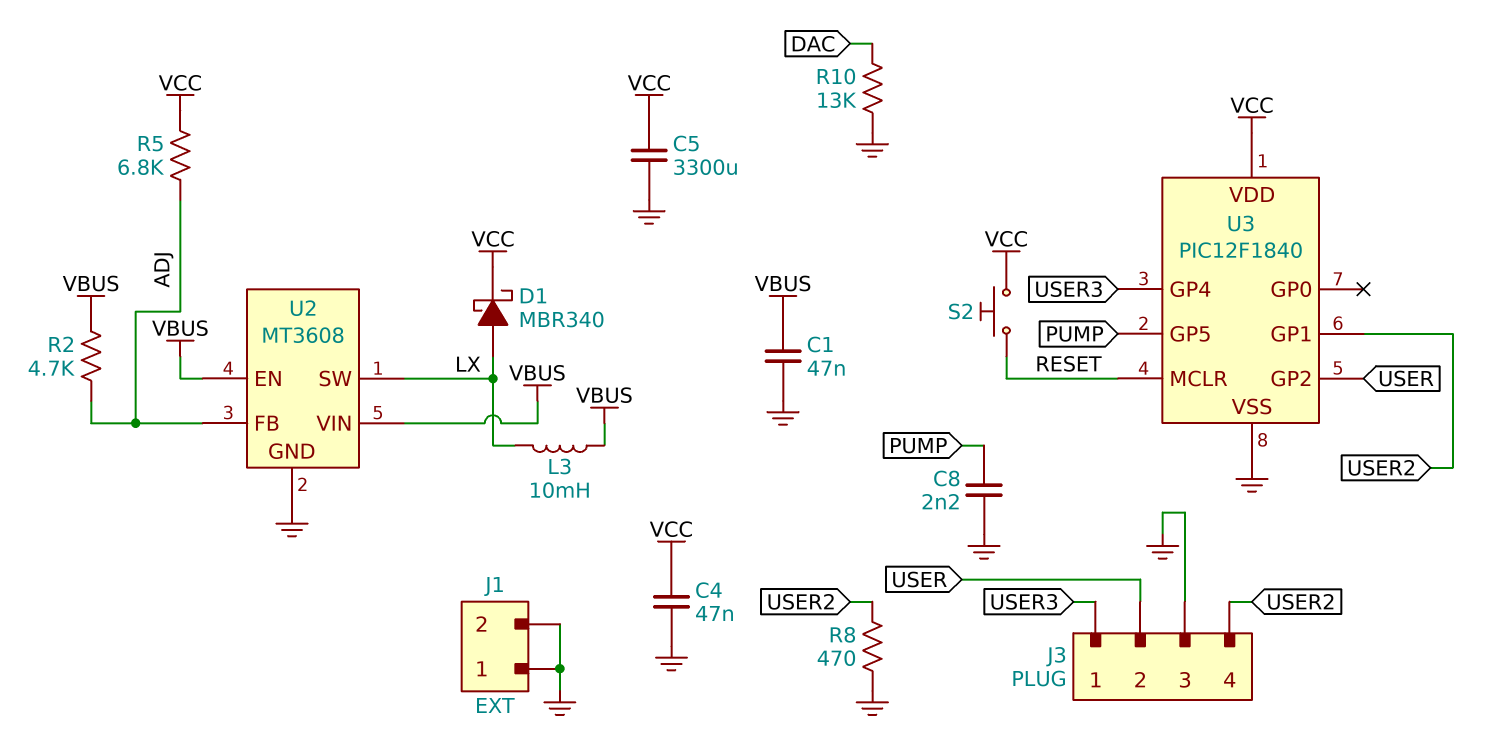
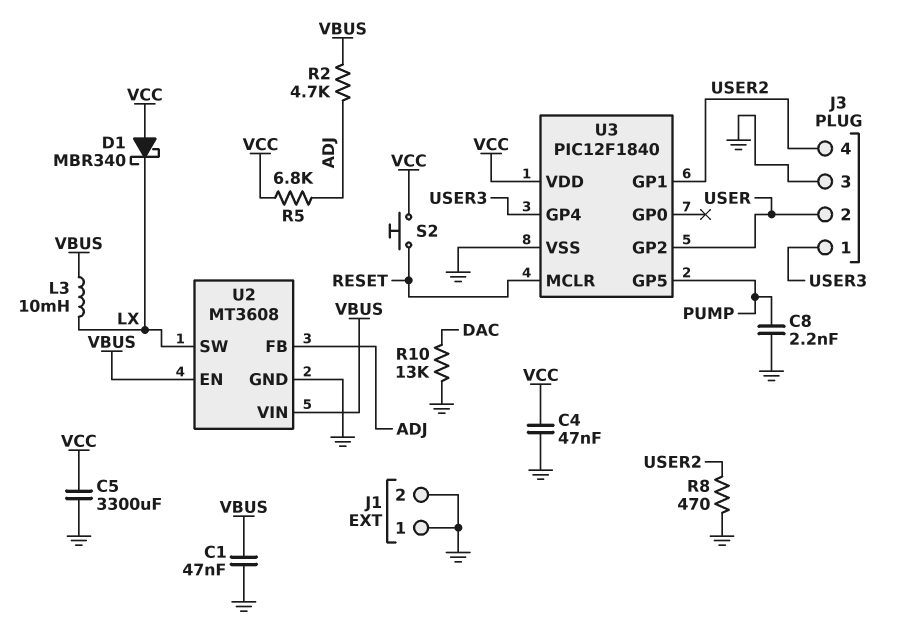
D1: schottky MBR340 (A LX, K VCC) -> schottky MBR340 (A VCC, K LX)

